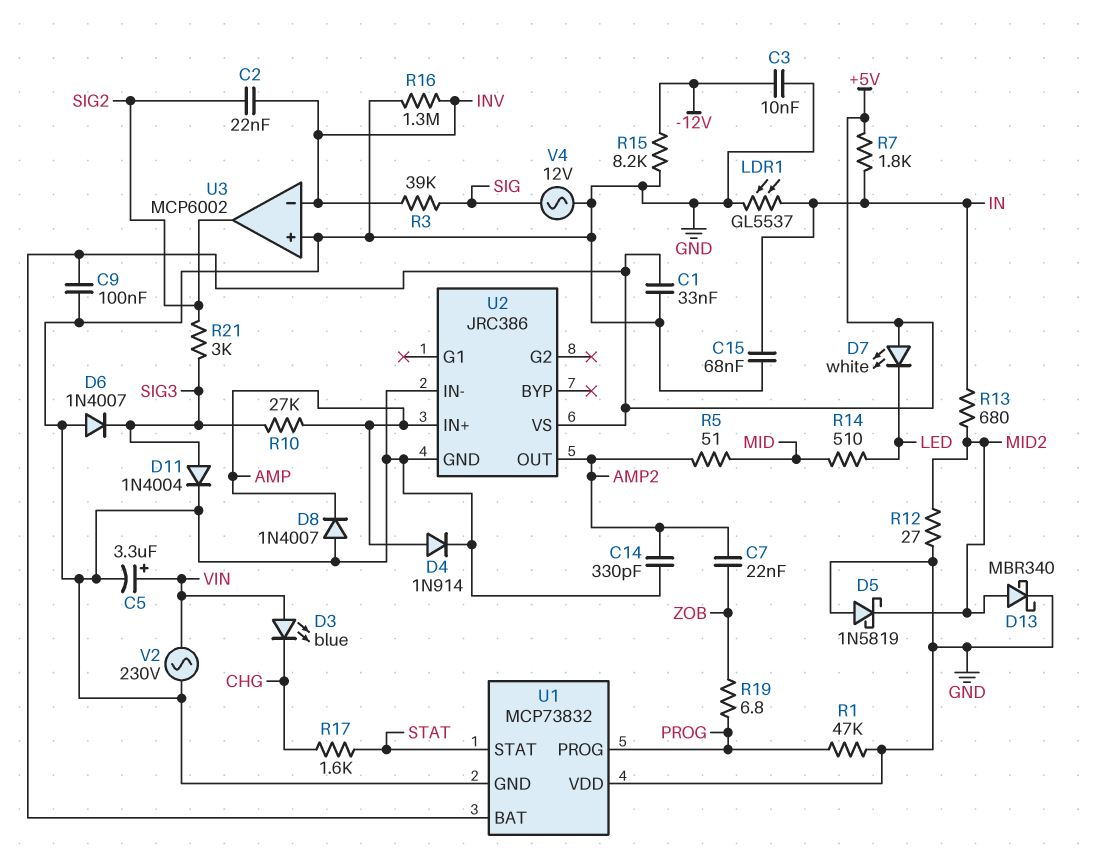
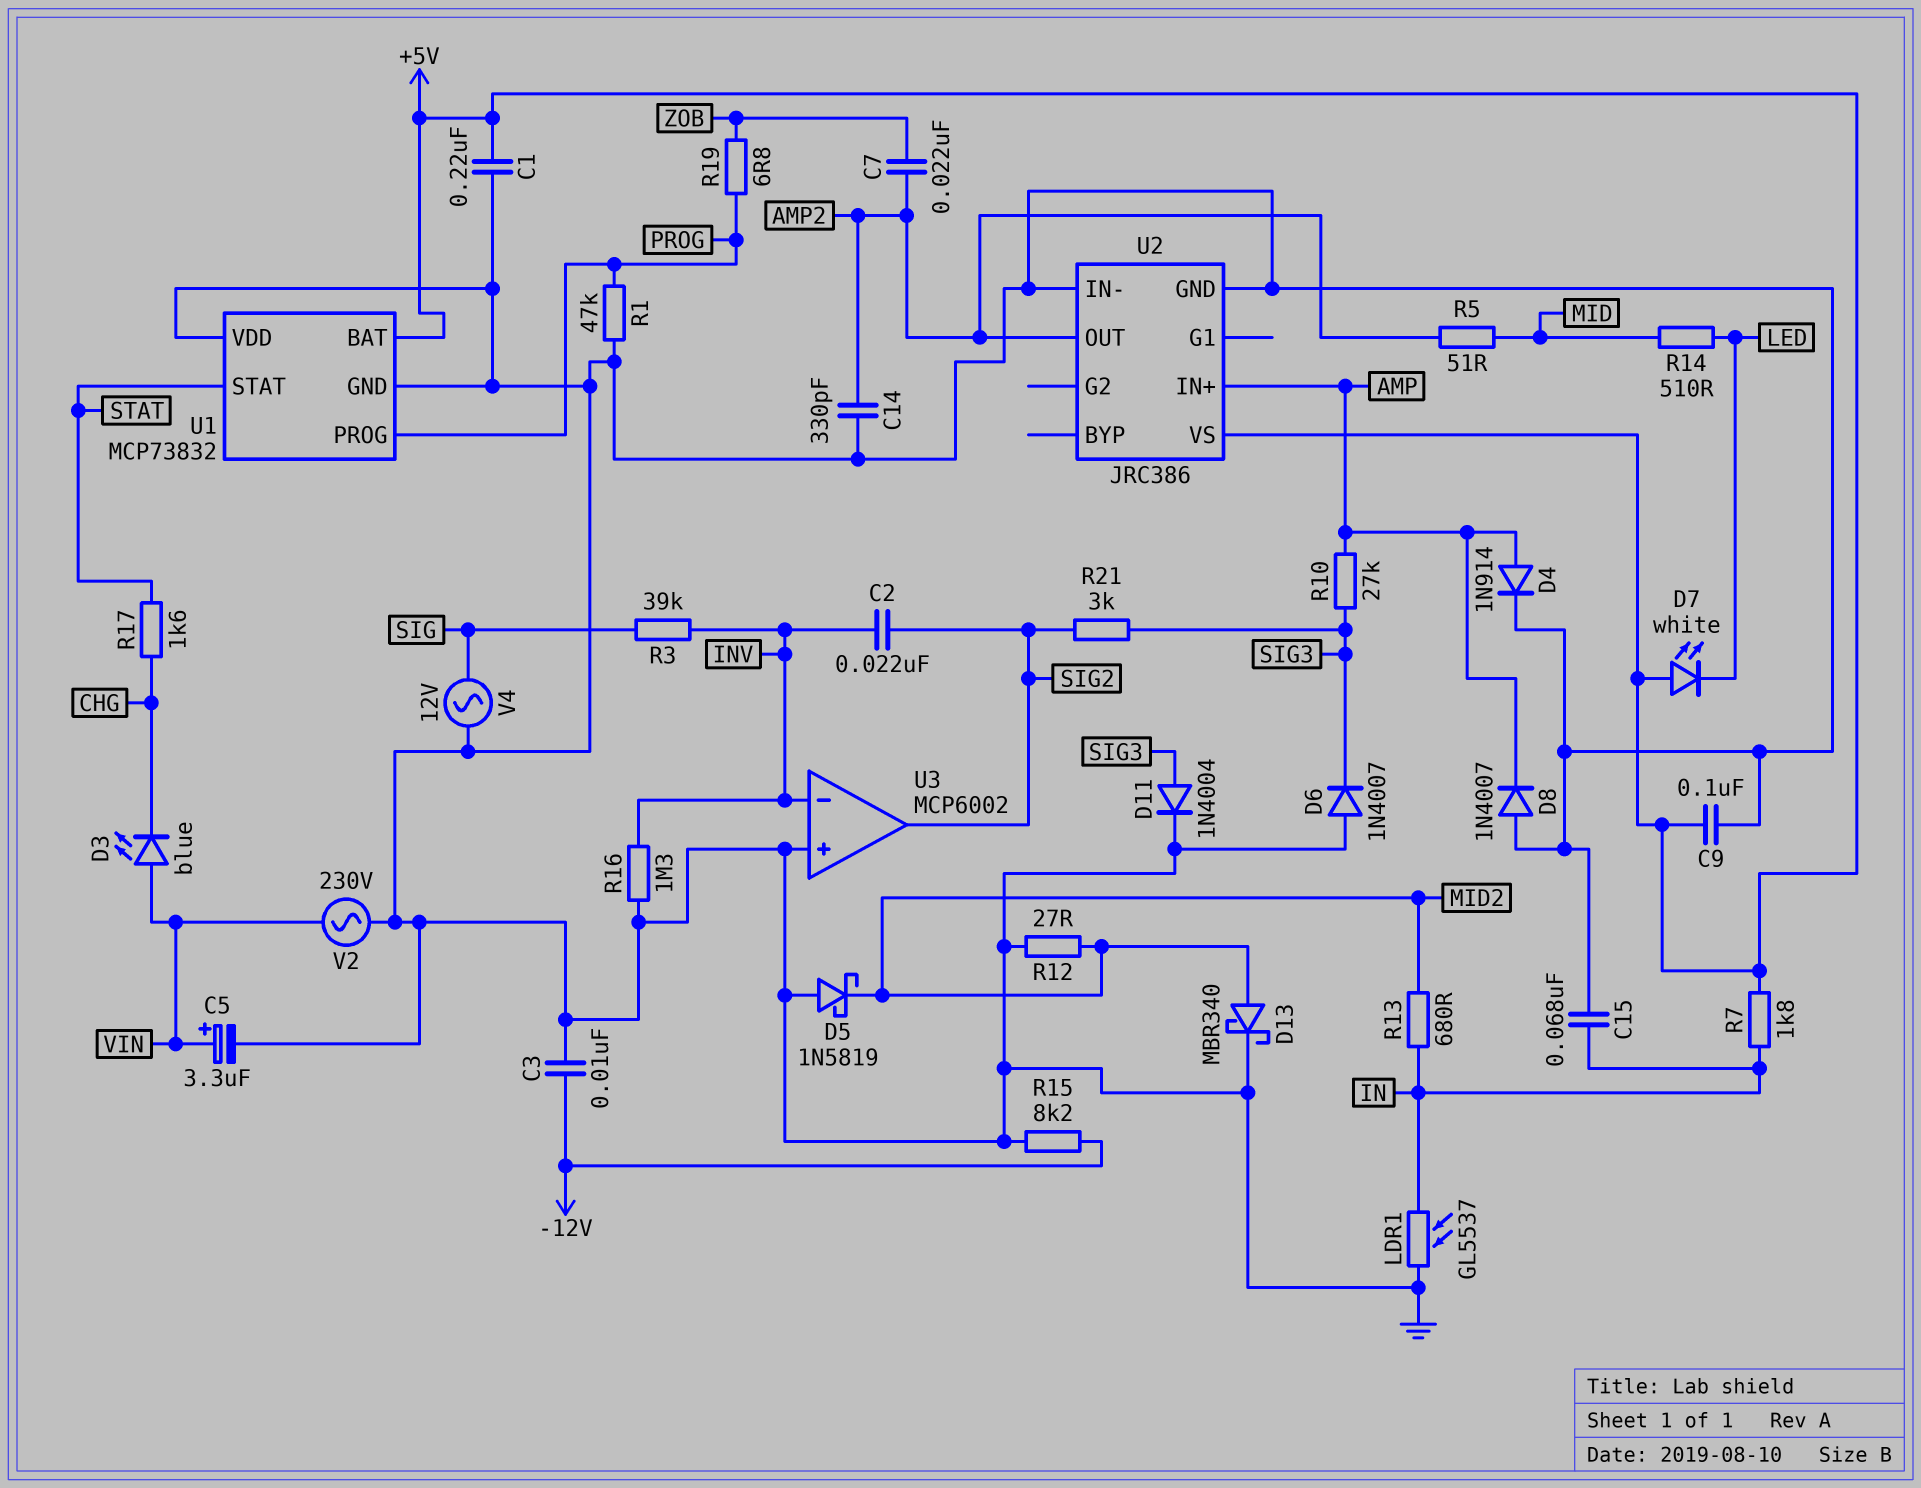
C1: 33nF (+5V, GND) -> 220nF (+5V, GND)

